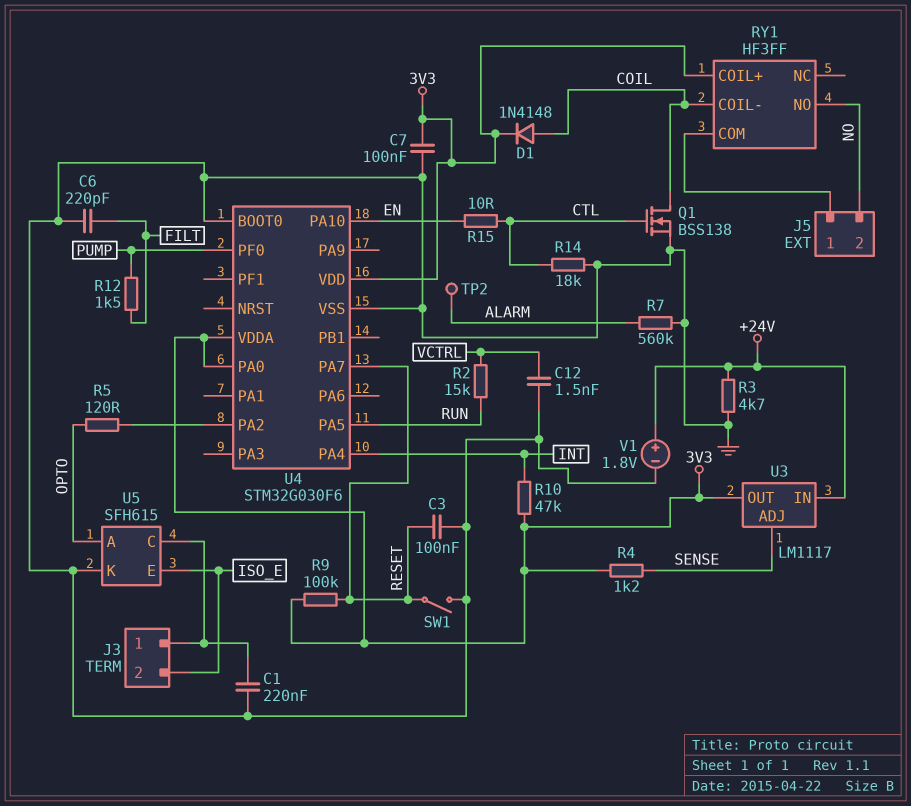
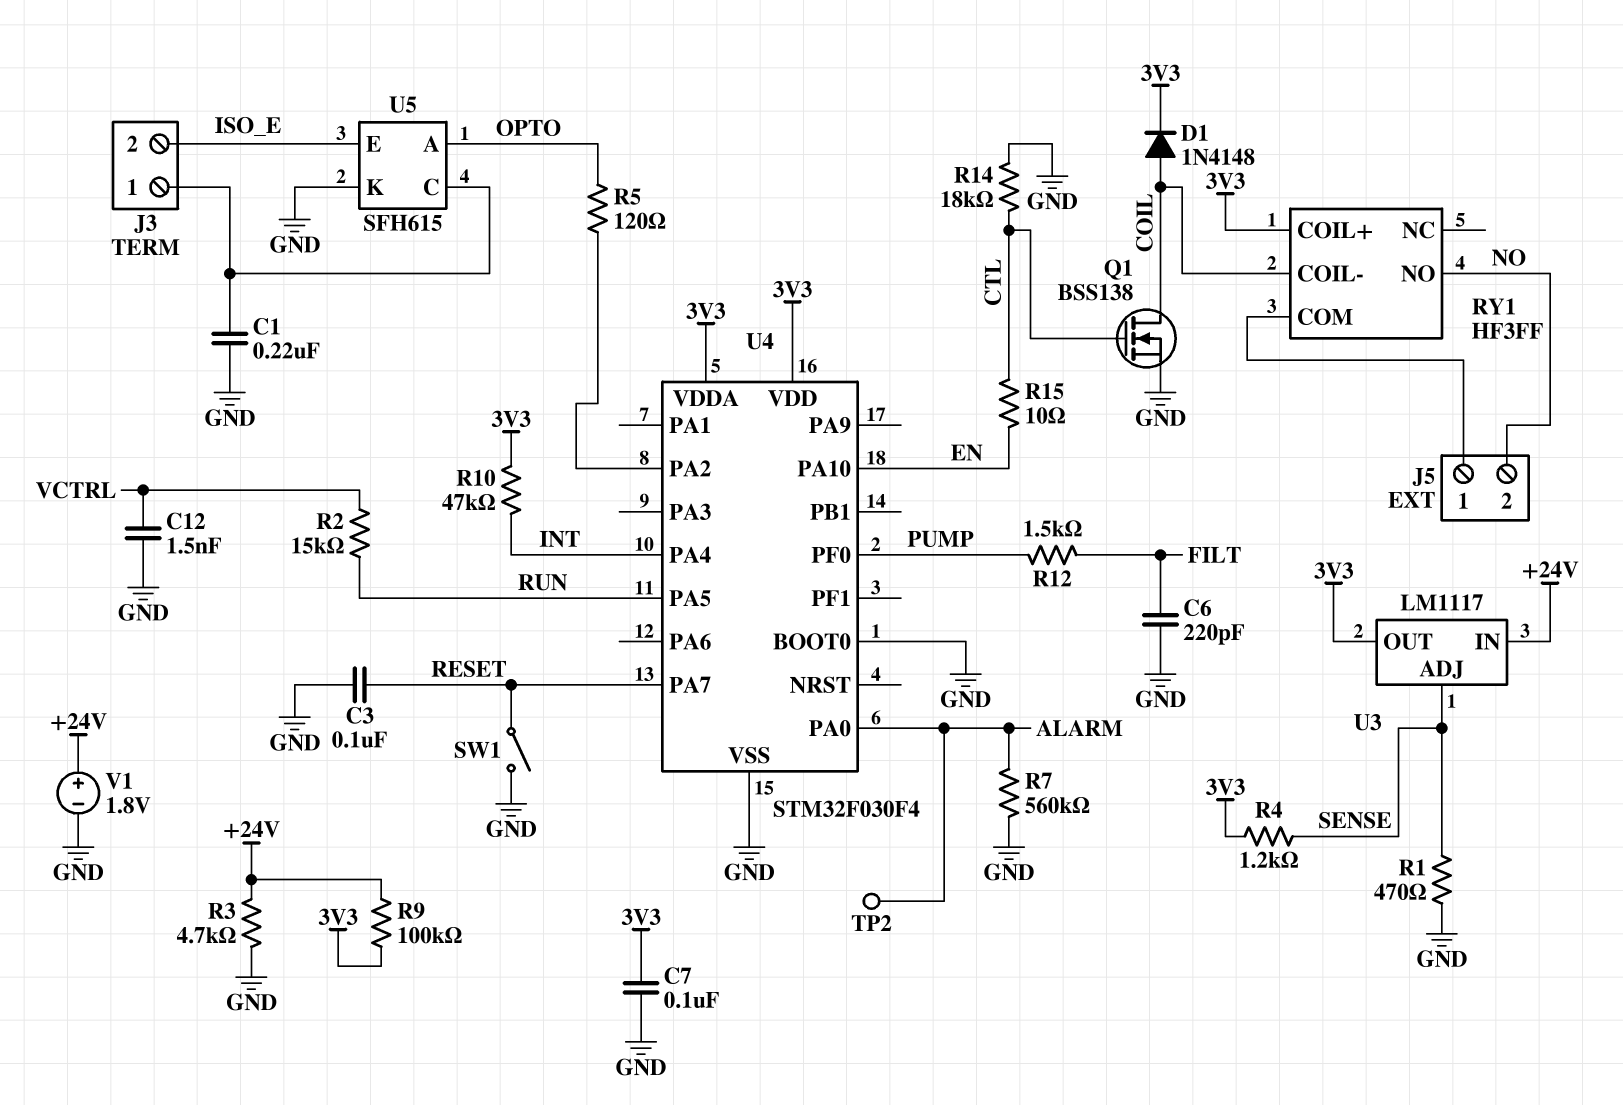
R1: none -> 470 (GND, SENSE)
R9: 100k (3V3, RESET) -> 100k (+24V, 3V3)
U4: STM32G030F6 -> STM32F030F4
U4 pin PA0: 3V3 -> ALARM

